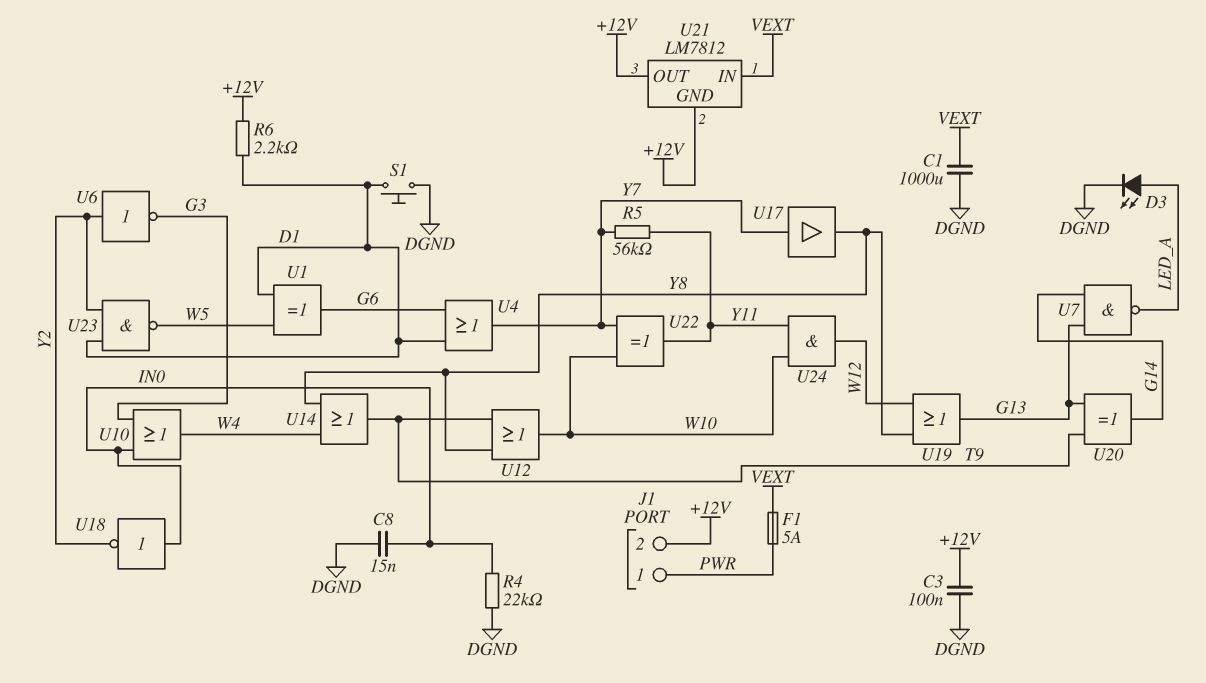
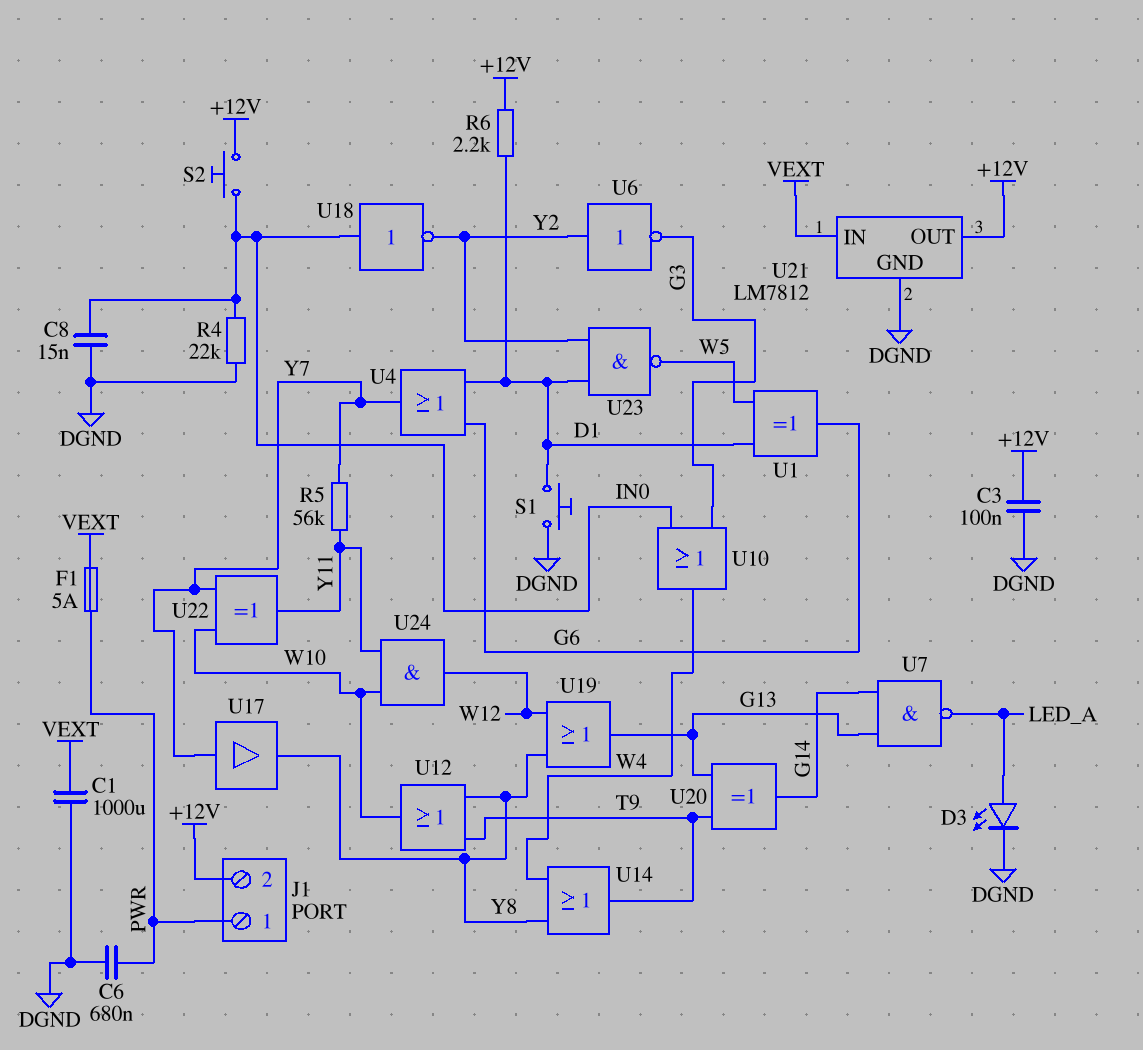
C6: none -> 680nF (DGND, PWR)
S2: none -> button (+12V, IN0)
U21 pin GND: +12V -> DGND

